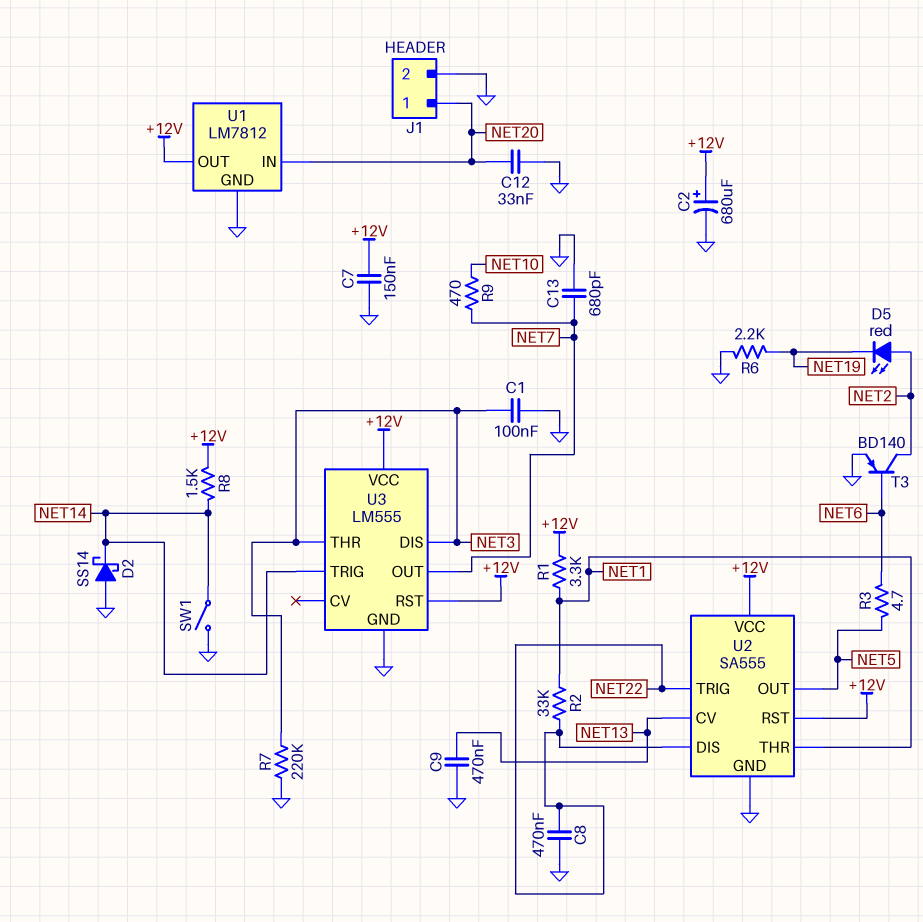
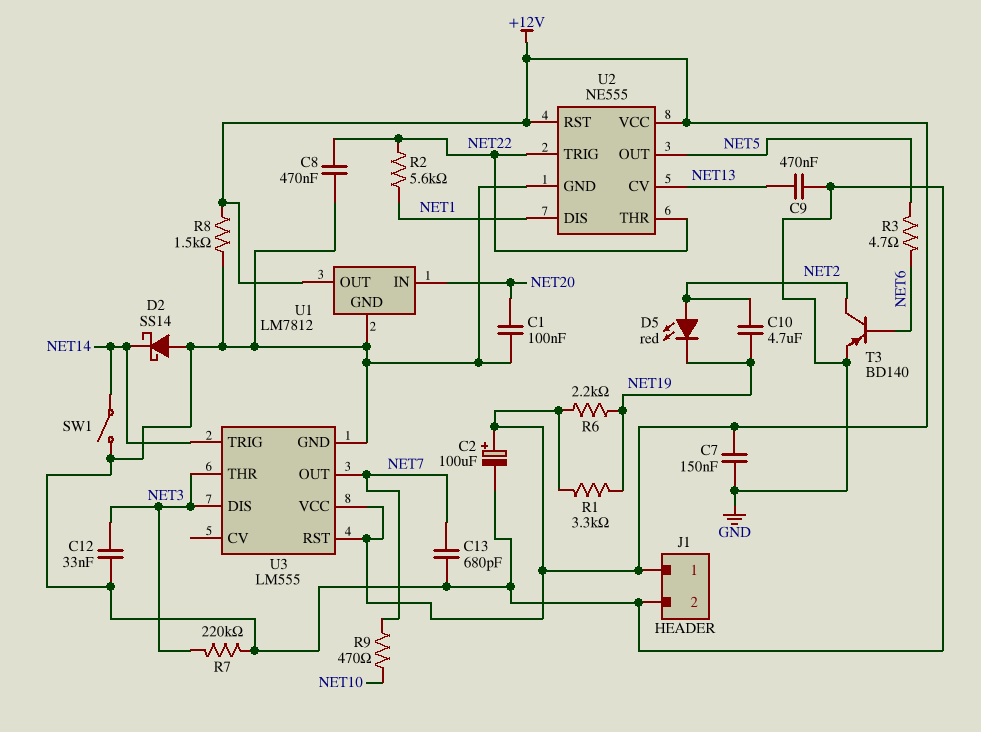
C1: 100nF (GND, NET3) -> 100nF (GND, NET20)
C2: 680uF (plus +12V, minus GND) -> 100uF (plus +12V, minus GND)
C10: none -> 4.7uF (NET2, NET19)
C12: 33nF (GND, NET20) -> 33nF (GND, NET3)
J1 pin 1: NET20 -> +12V
R1: 3.3k (+12V, NET1) -> 3.3k (+12V, NET19)
R2: 33k (NET1, NET22) -> 5.6k (NET1, NET22)
R6: 2.2k (GND, NET19) -> 2.2k (+12V, NET19)
R8: 1.5k (+12V, NET14) -> 1.5k (+12V, GND)
U2: SA555 -> NE555
U2 pin DIS: NET22 -> NET1
U2 pin THR: NET1 -> NET22

